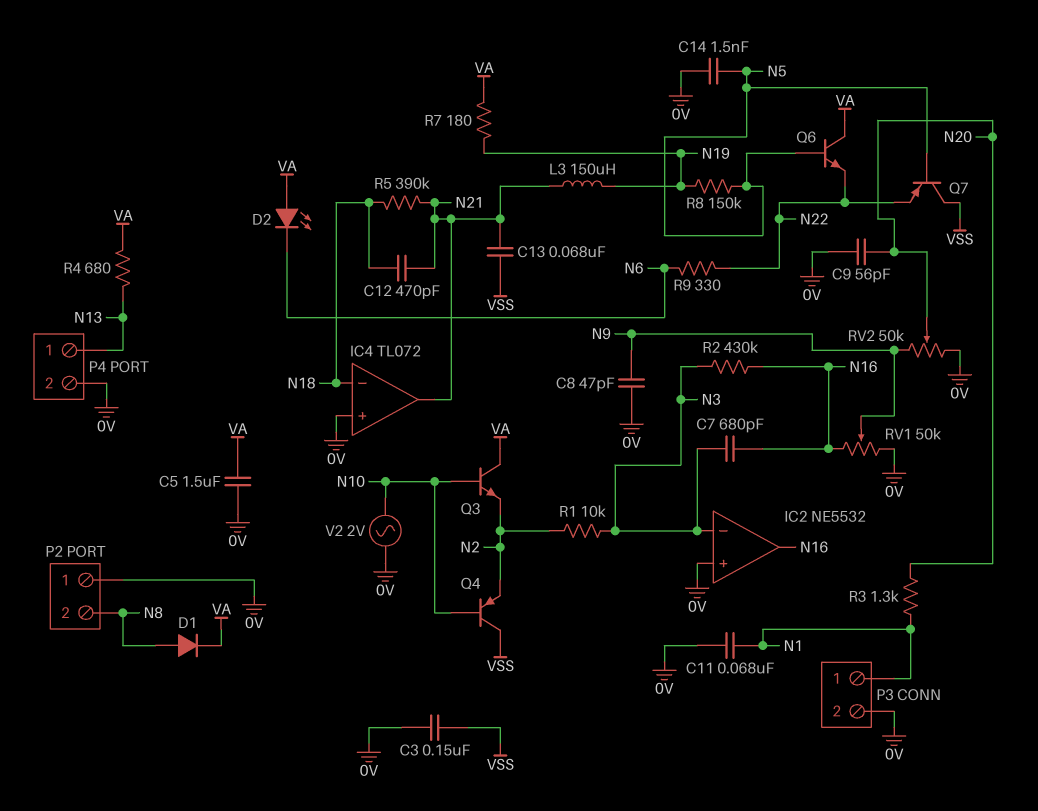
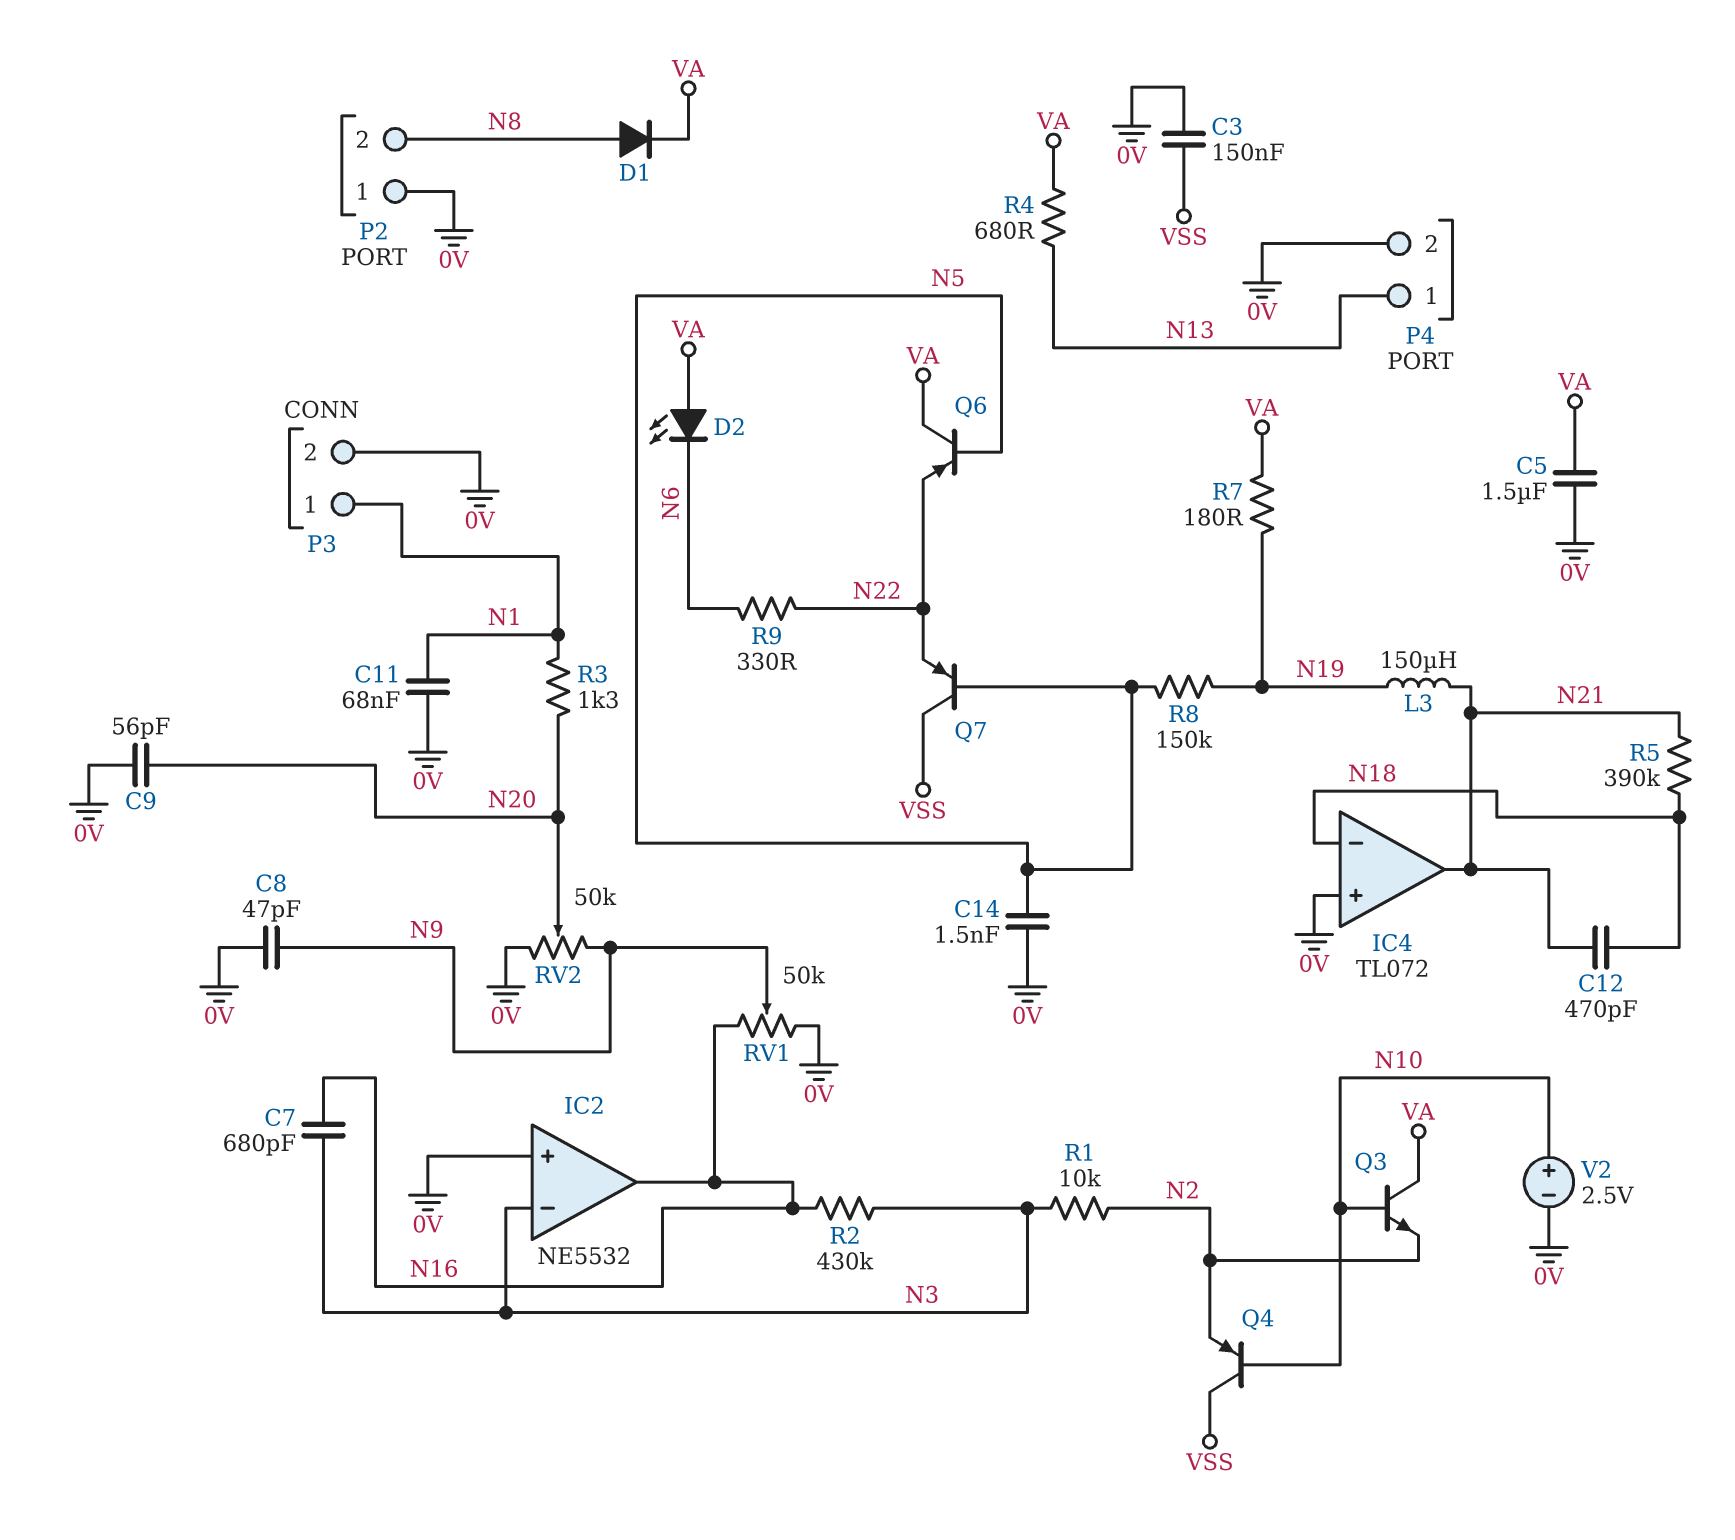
C13: 68nF (N21, VSS) -> none
Q6: NPN (B N5, C VA, E N22) -> PNP (B N5, C VA, E N22)
V2: AC 2V (0V, N10) -> 2.5V (plus N10, minus 0V)

